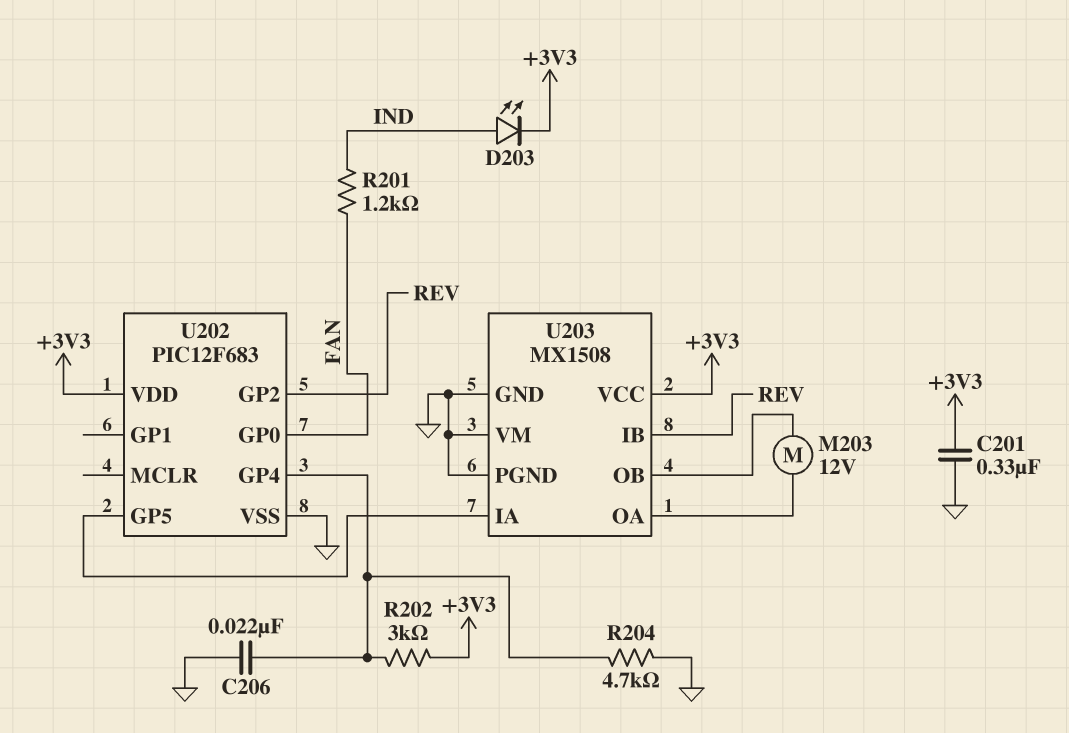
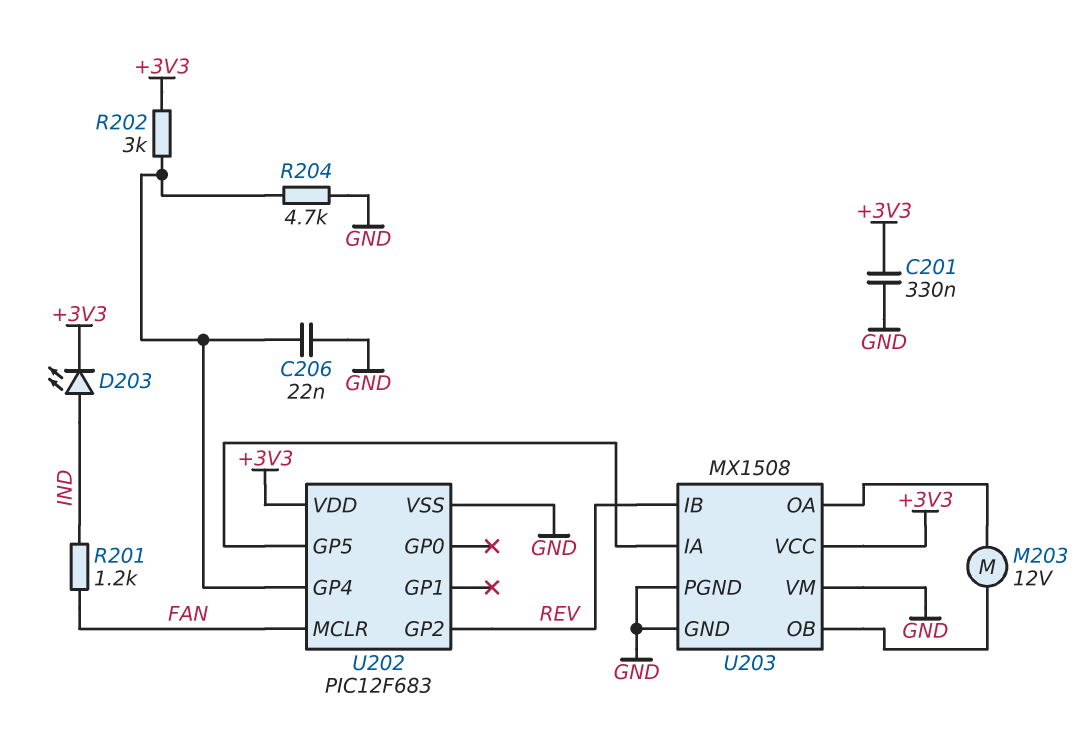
U202 pin GP0: FAN -> none
U202 pin MCLR: none -> FAN

